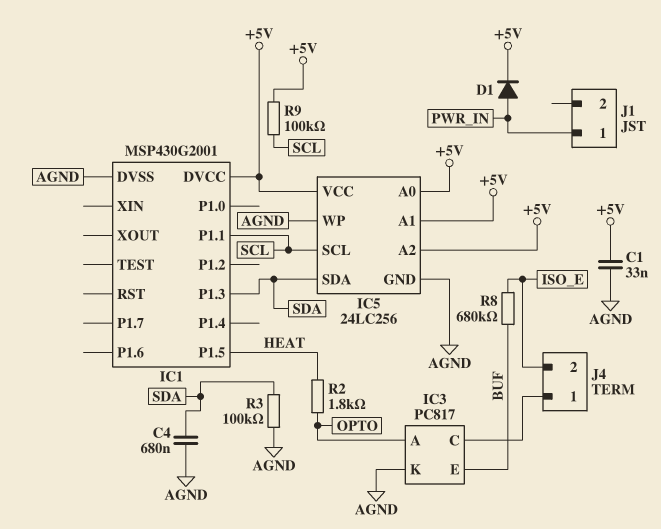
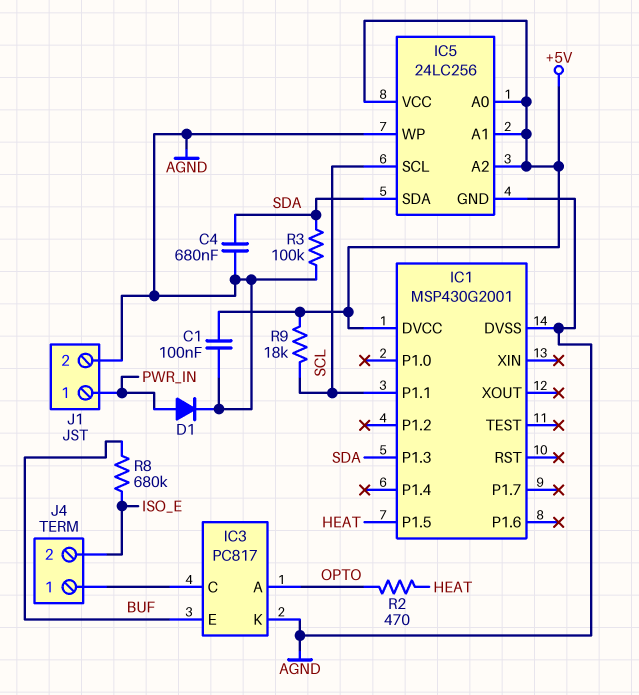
C1: 33nF (+5V, AGND) -> 100nF (+5V, AGND)
D1: diode (A PWR_IN, K +5V) -> diode (A PWR_IN, K AGND)
J1 pin 2: none -> AGND
R2: 1.8k (HEAT, OPTO) -> 470 (HEAT, OPTO)
R9: 100k (+5V, SCL) -> 18k (+5V, SCL)

